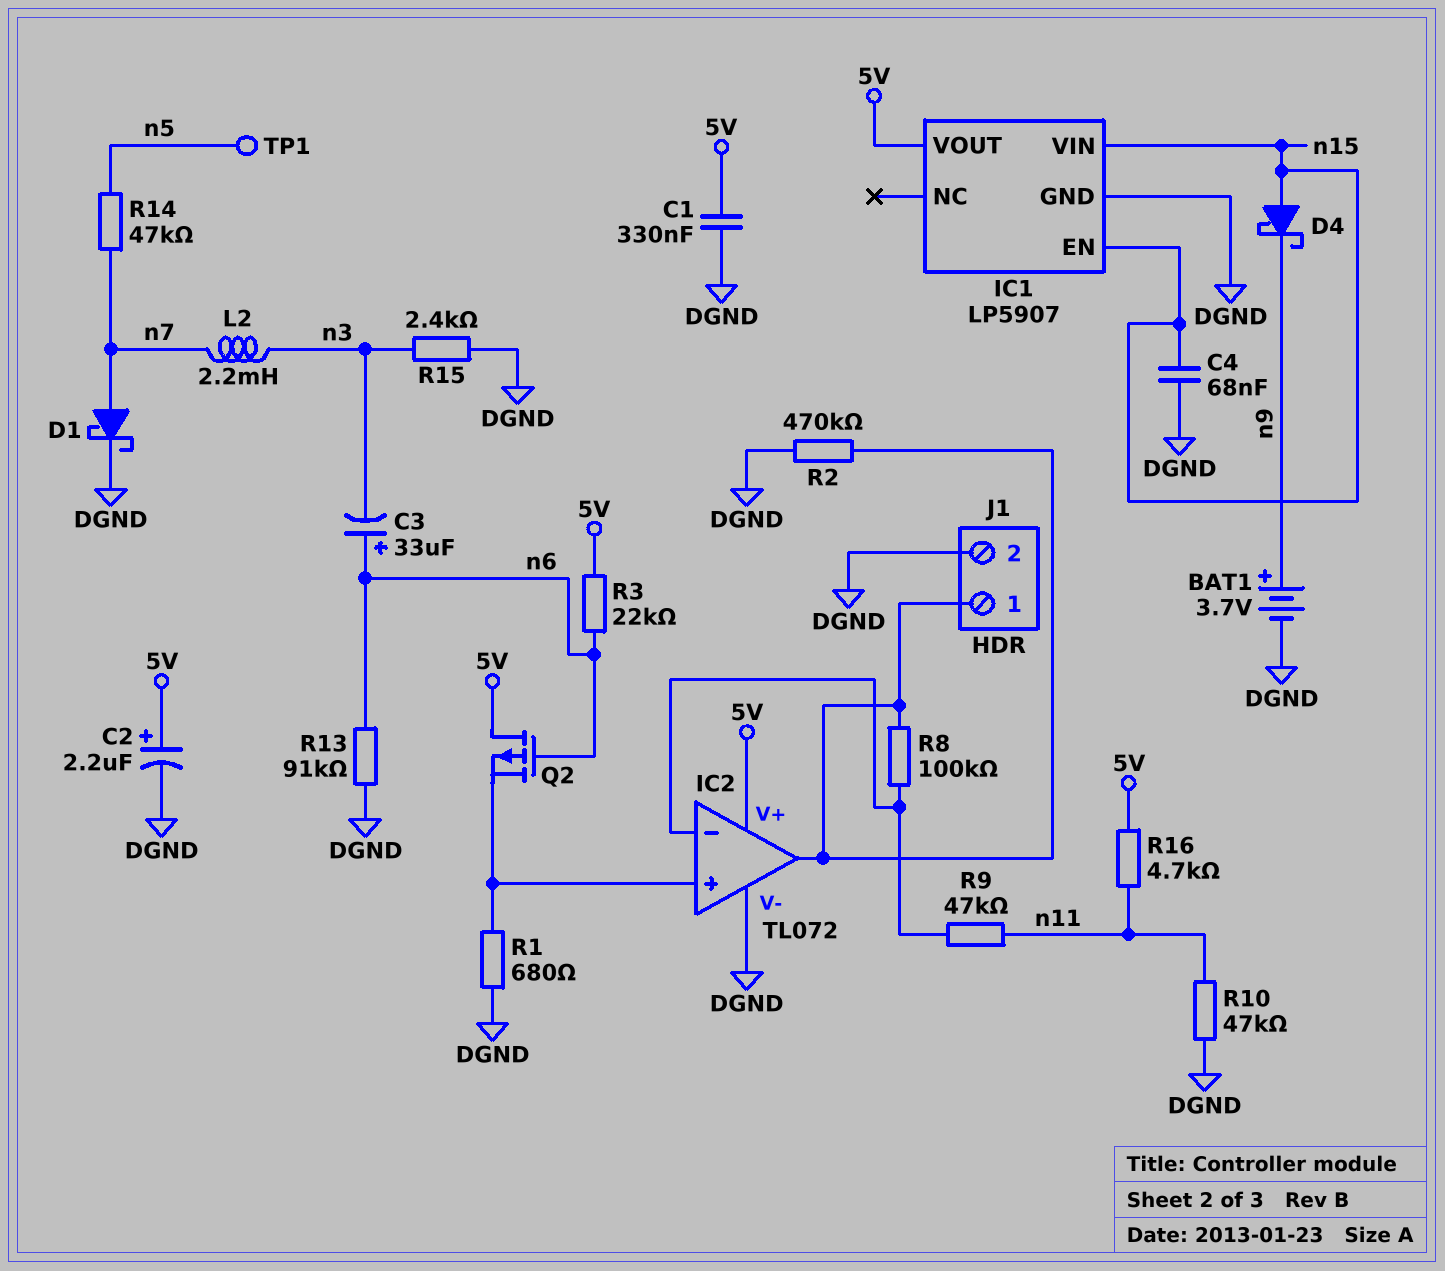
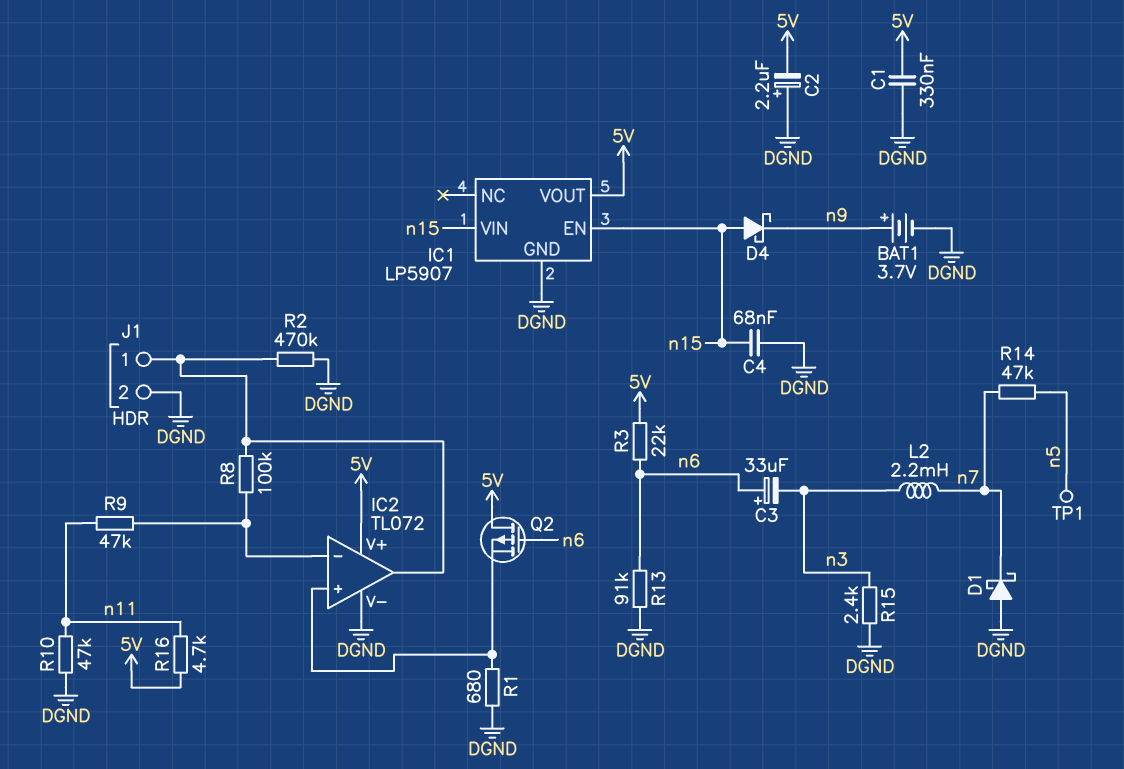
C2: 2.2uF (plus 5V, minus DGND) -> 2.2uF (plus DGND, minus 5V)
D1: schottky (A n7, K DGND) -> schottky (A DGND, K n7)

